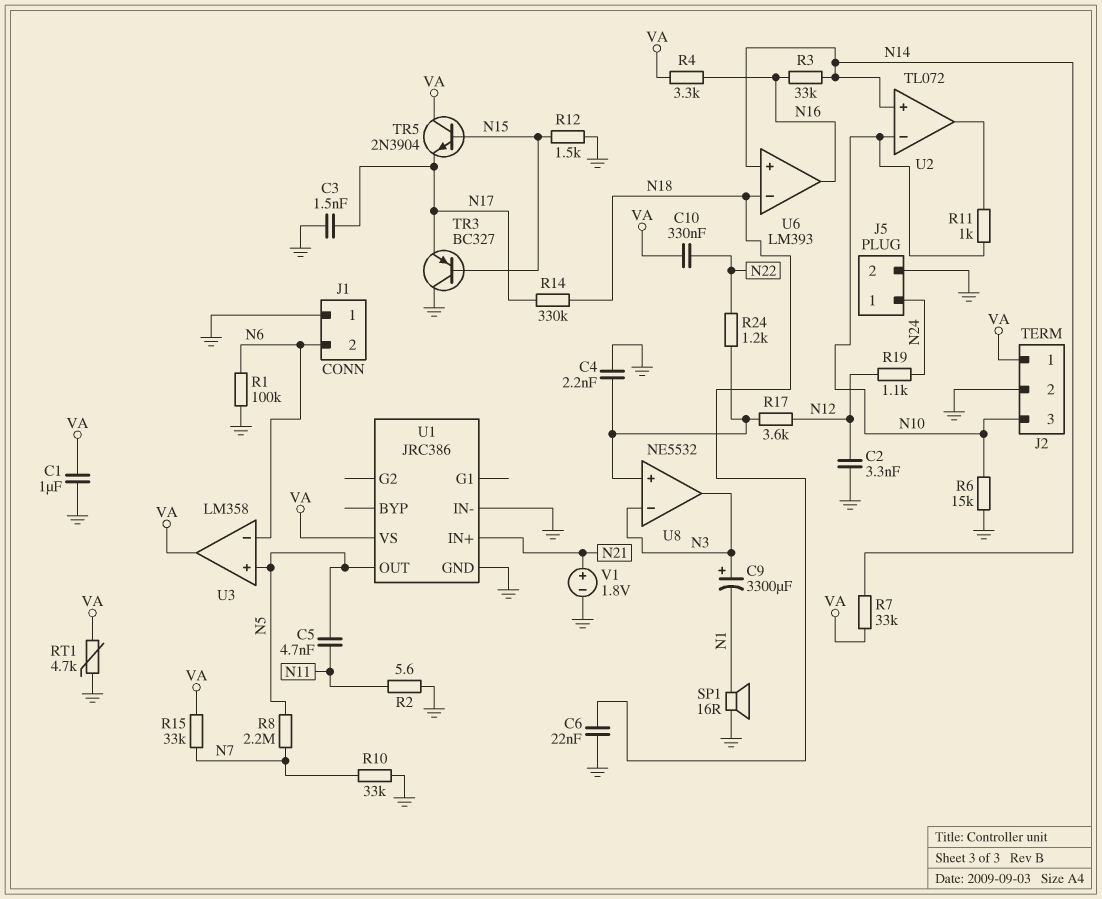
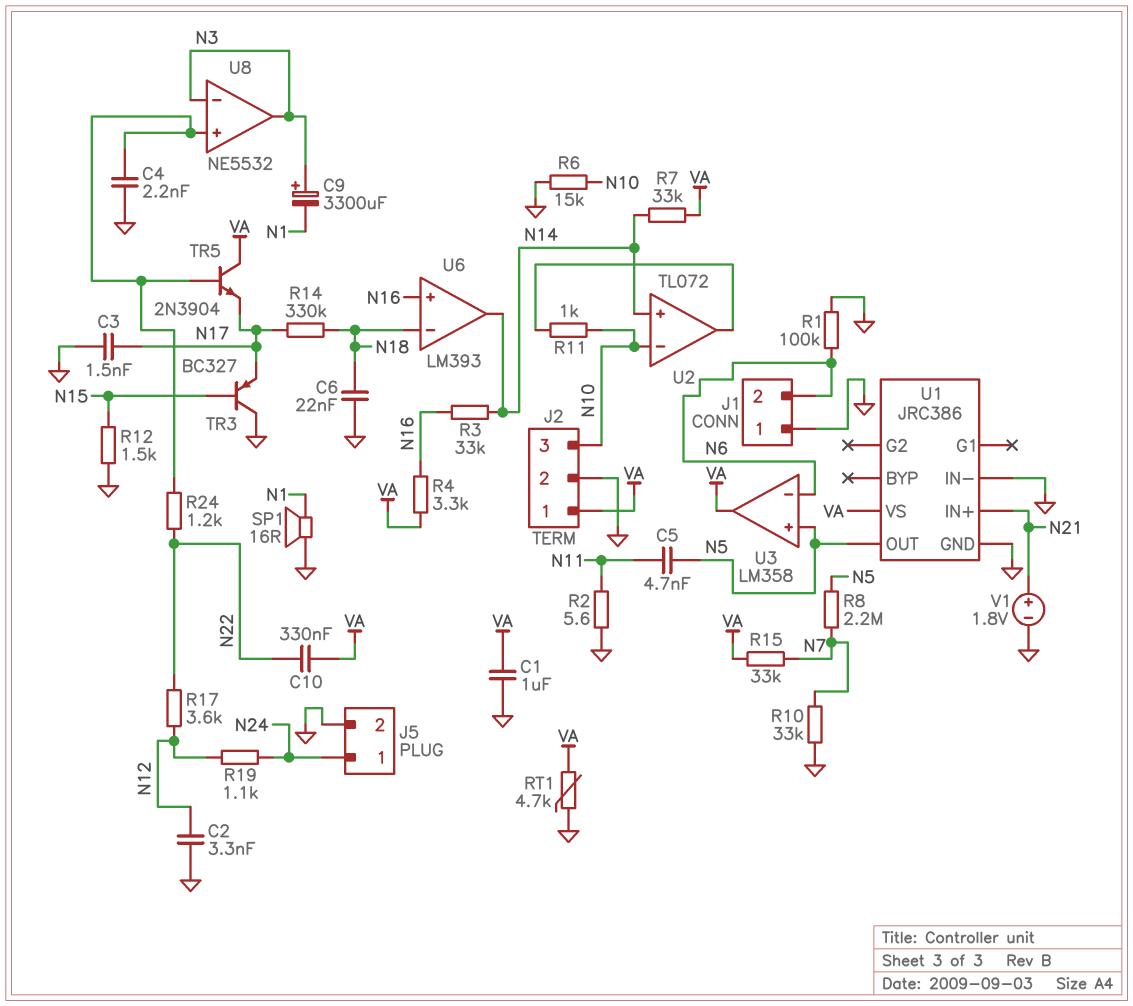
R17: 3.6k (N12, U8/in+) -> 3.6k (N12, N22)
TR5: NPN 2N3904 (B N15, C VA, E N17) -> NPN 2N3904 (B U8/in+, C VA, E N17)
U6 pin in+: N14 -> N16
U6 pin out: N16 -> N14

